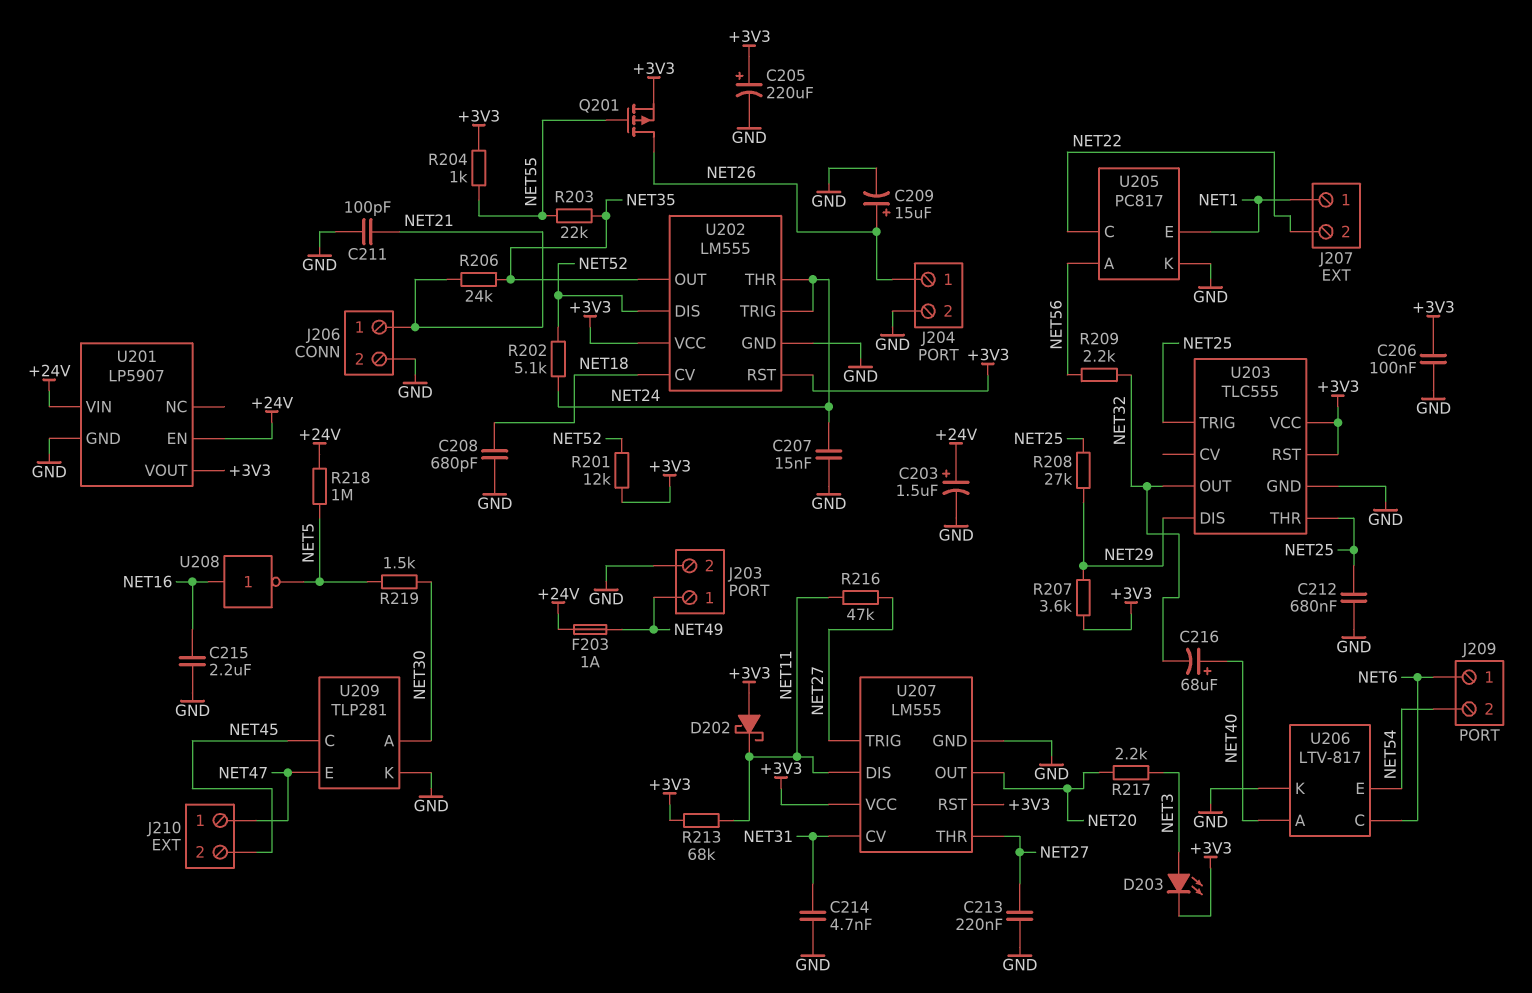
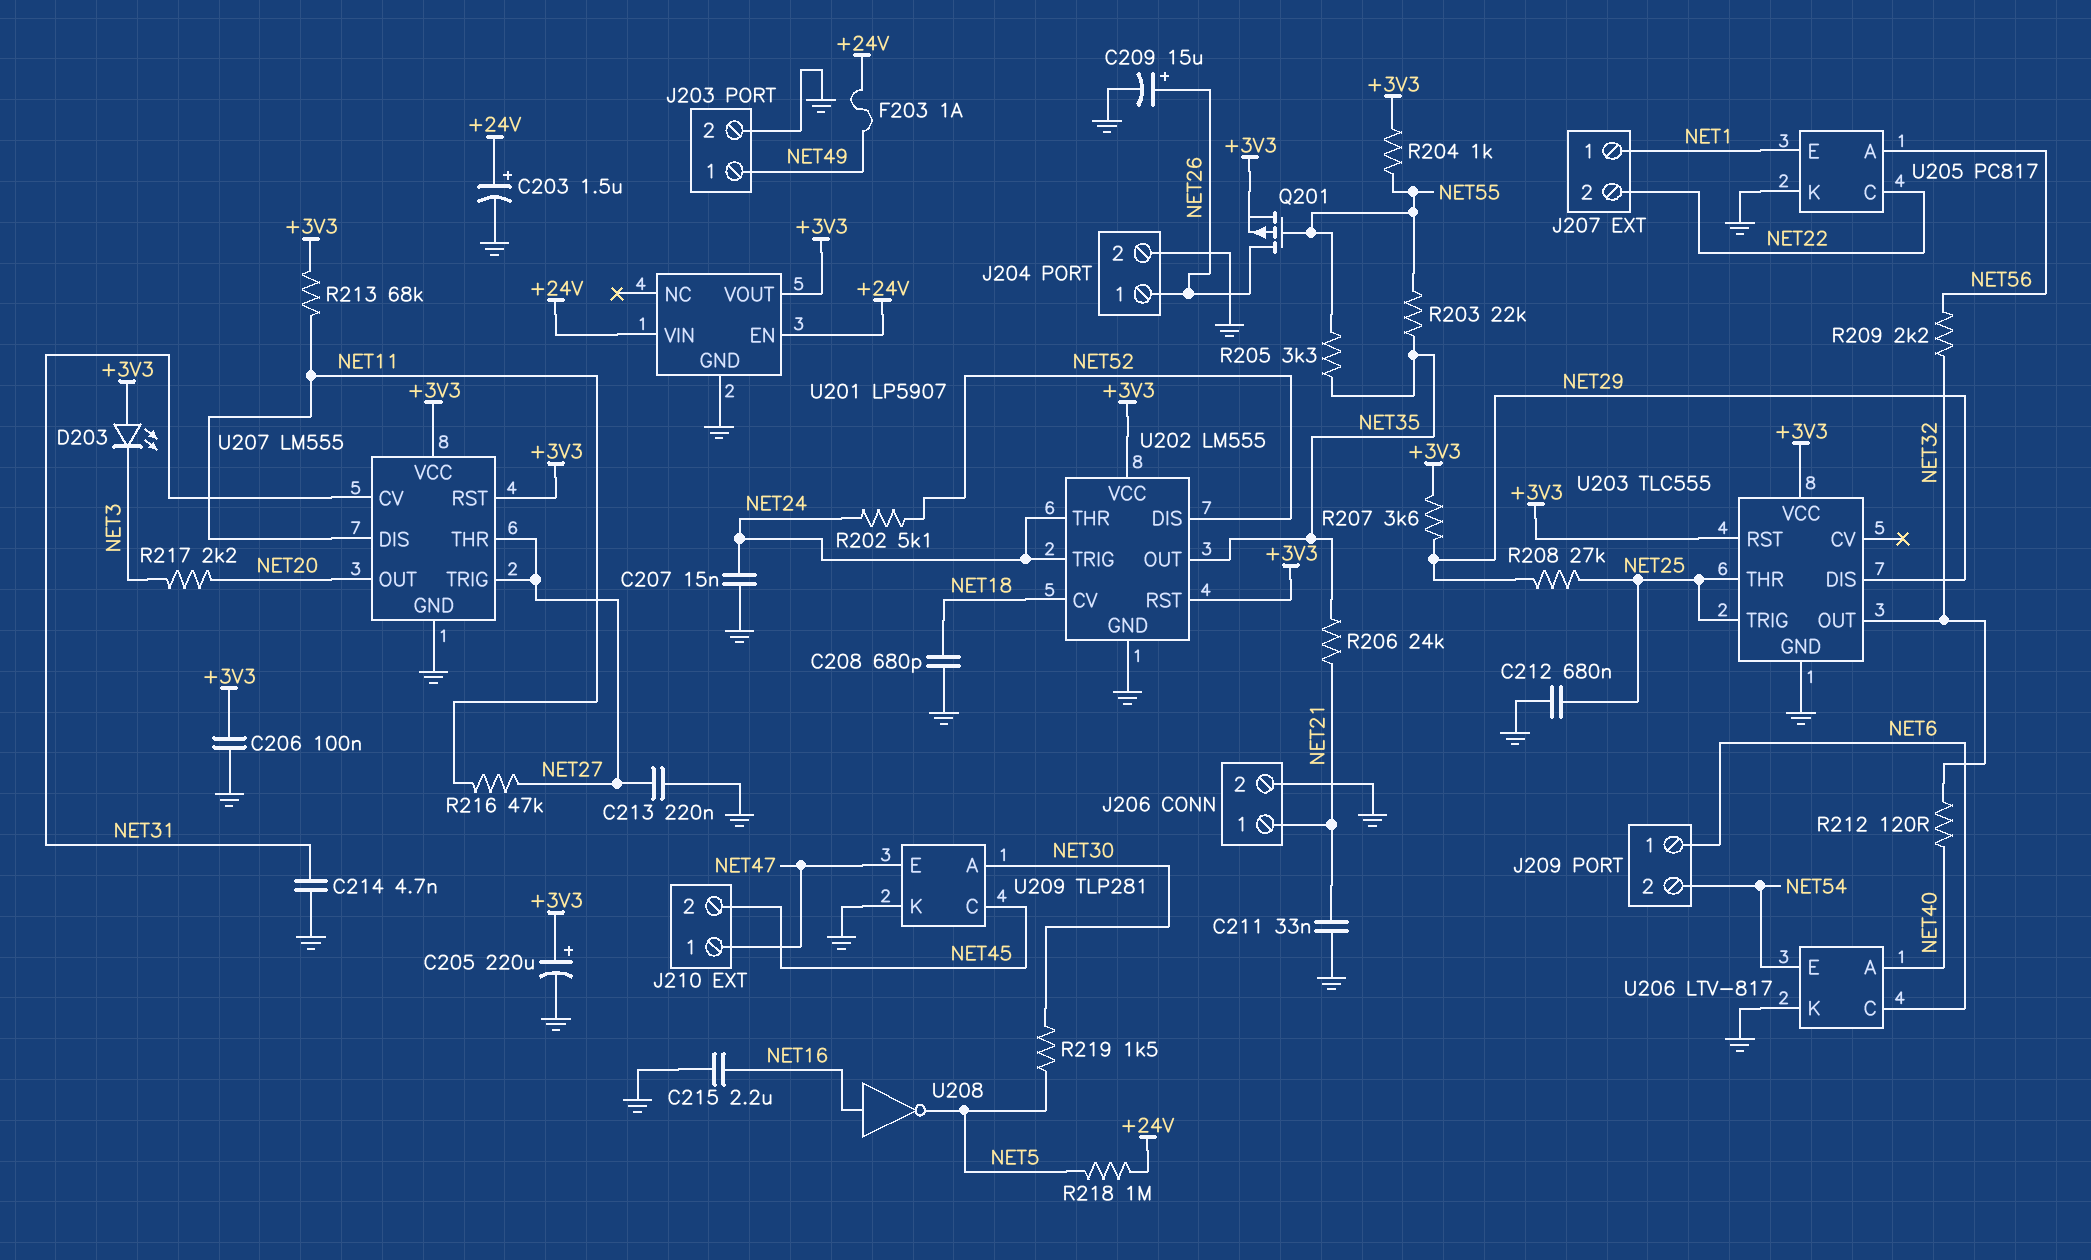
C211: 100pF (GND, NET21) -> 33nF (GND, NET21)
C216: 68uF (plus NET40, minus NET32) -> none
D202: schottky (A +3V3, K NET11) -> none
D203: LED (A NET3, K +3V3) -> LED (A +3V3, K NET3)
R201: 12k (+3V3, NET52) -> none
R205: none -> 3.3k (NET35, NET55)
R212: none -> 120 (NET32, NET40)

